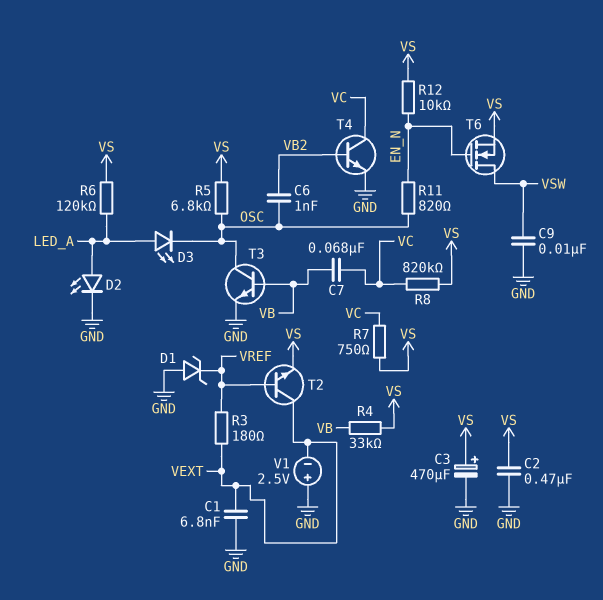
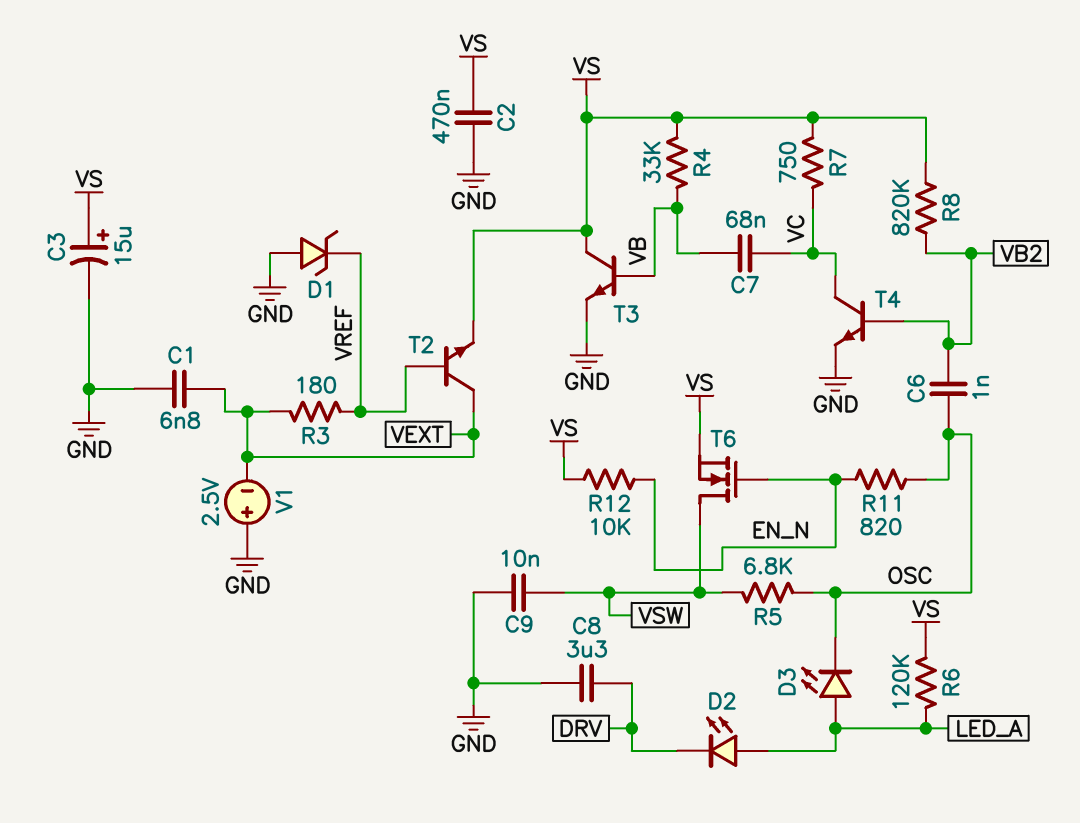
C3: 470uF (plus VS, minus GND) -> 15uF (plus VS, minus GND)
C8: none -> 3.3uF (DRV, GND)
D2: LED (A LED_A, K GND) -> LED (A LED_A, K DRV)
R5: 6.8k (OSC, VS) -> 6.8k (OSC, VSW)
R8: 820k (VC, VS) -> 820k (VB2, VS)
T3: NPN (B VB, C OSC, E GND) -> NPN (B VB, C VS, E GND)

